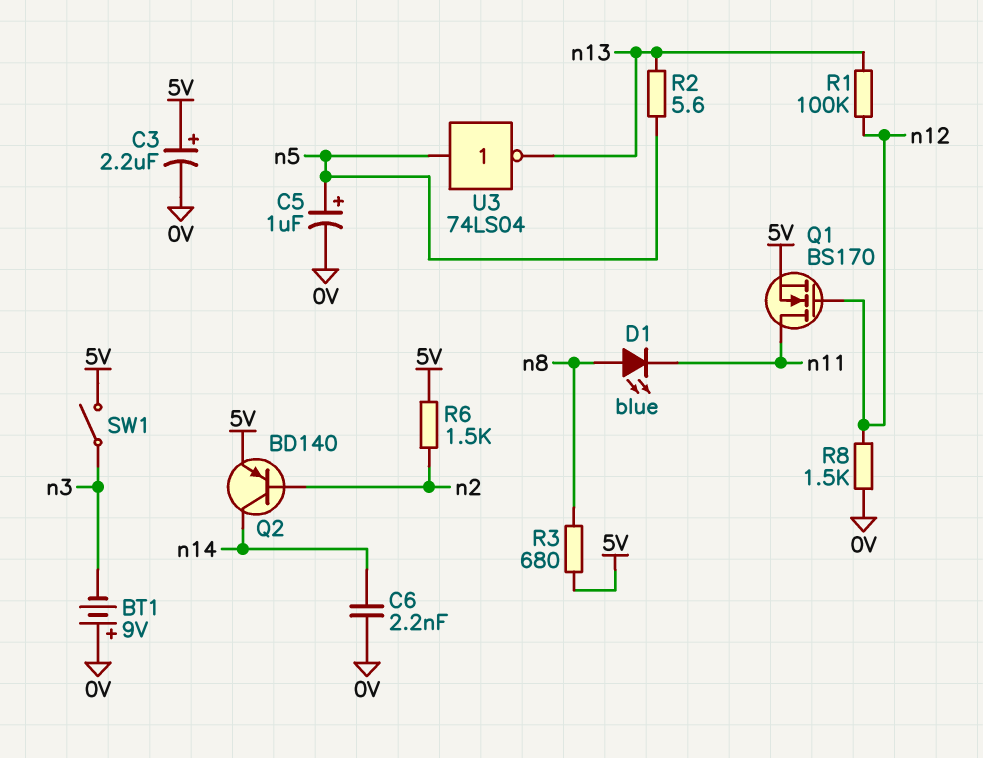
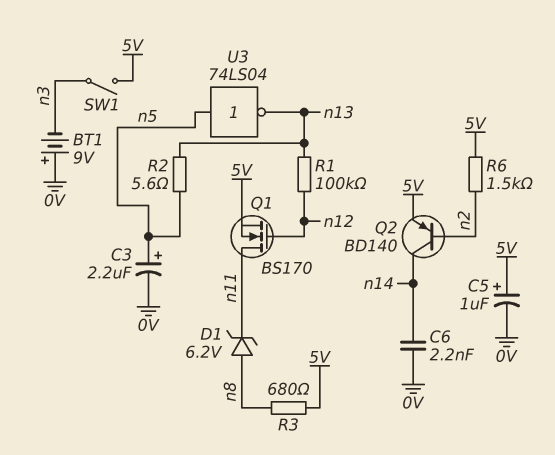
C3: 2.2uF (plus 5V, minus 0V) -> 2.2uF (plus n5, minus 0V)
C5: 1uF (plus n5, minus 0V) -> 1uF (plus 5V, minus 0V)
D1: LED blue (A n8, K n11) -> zener 6.2V (A n8, K n11)
R8: 1.5k (0V, n12) -> none

